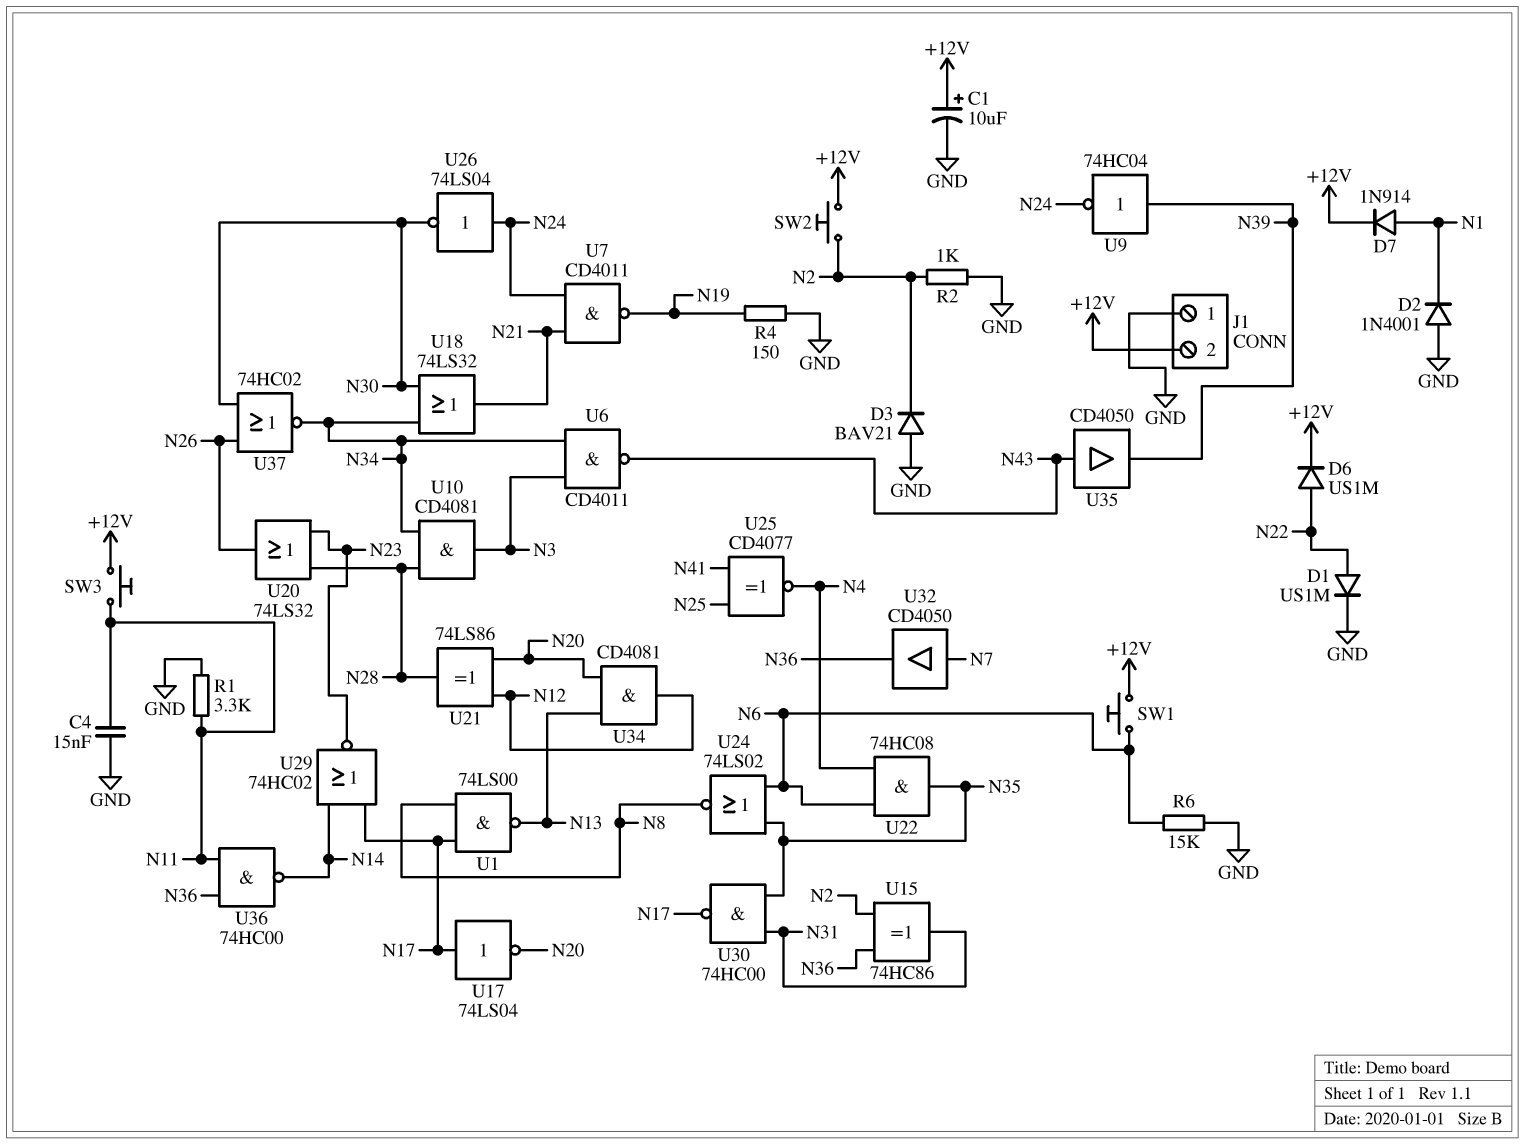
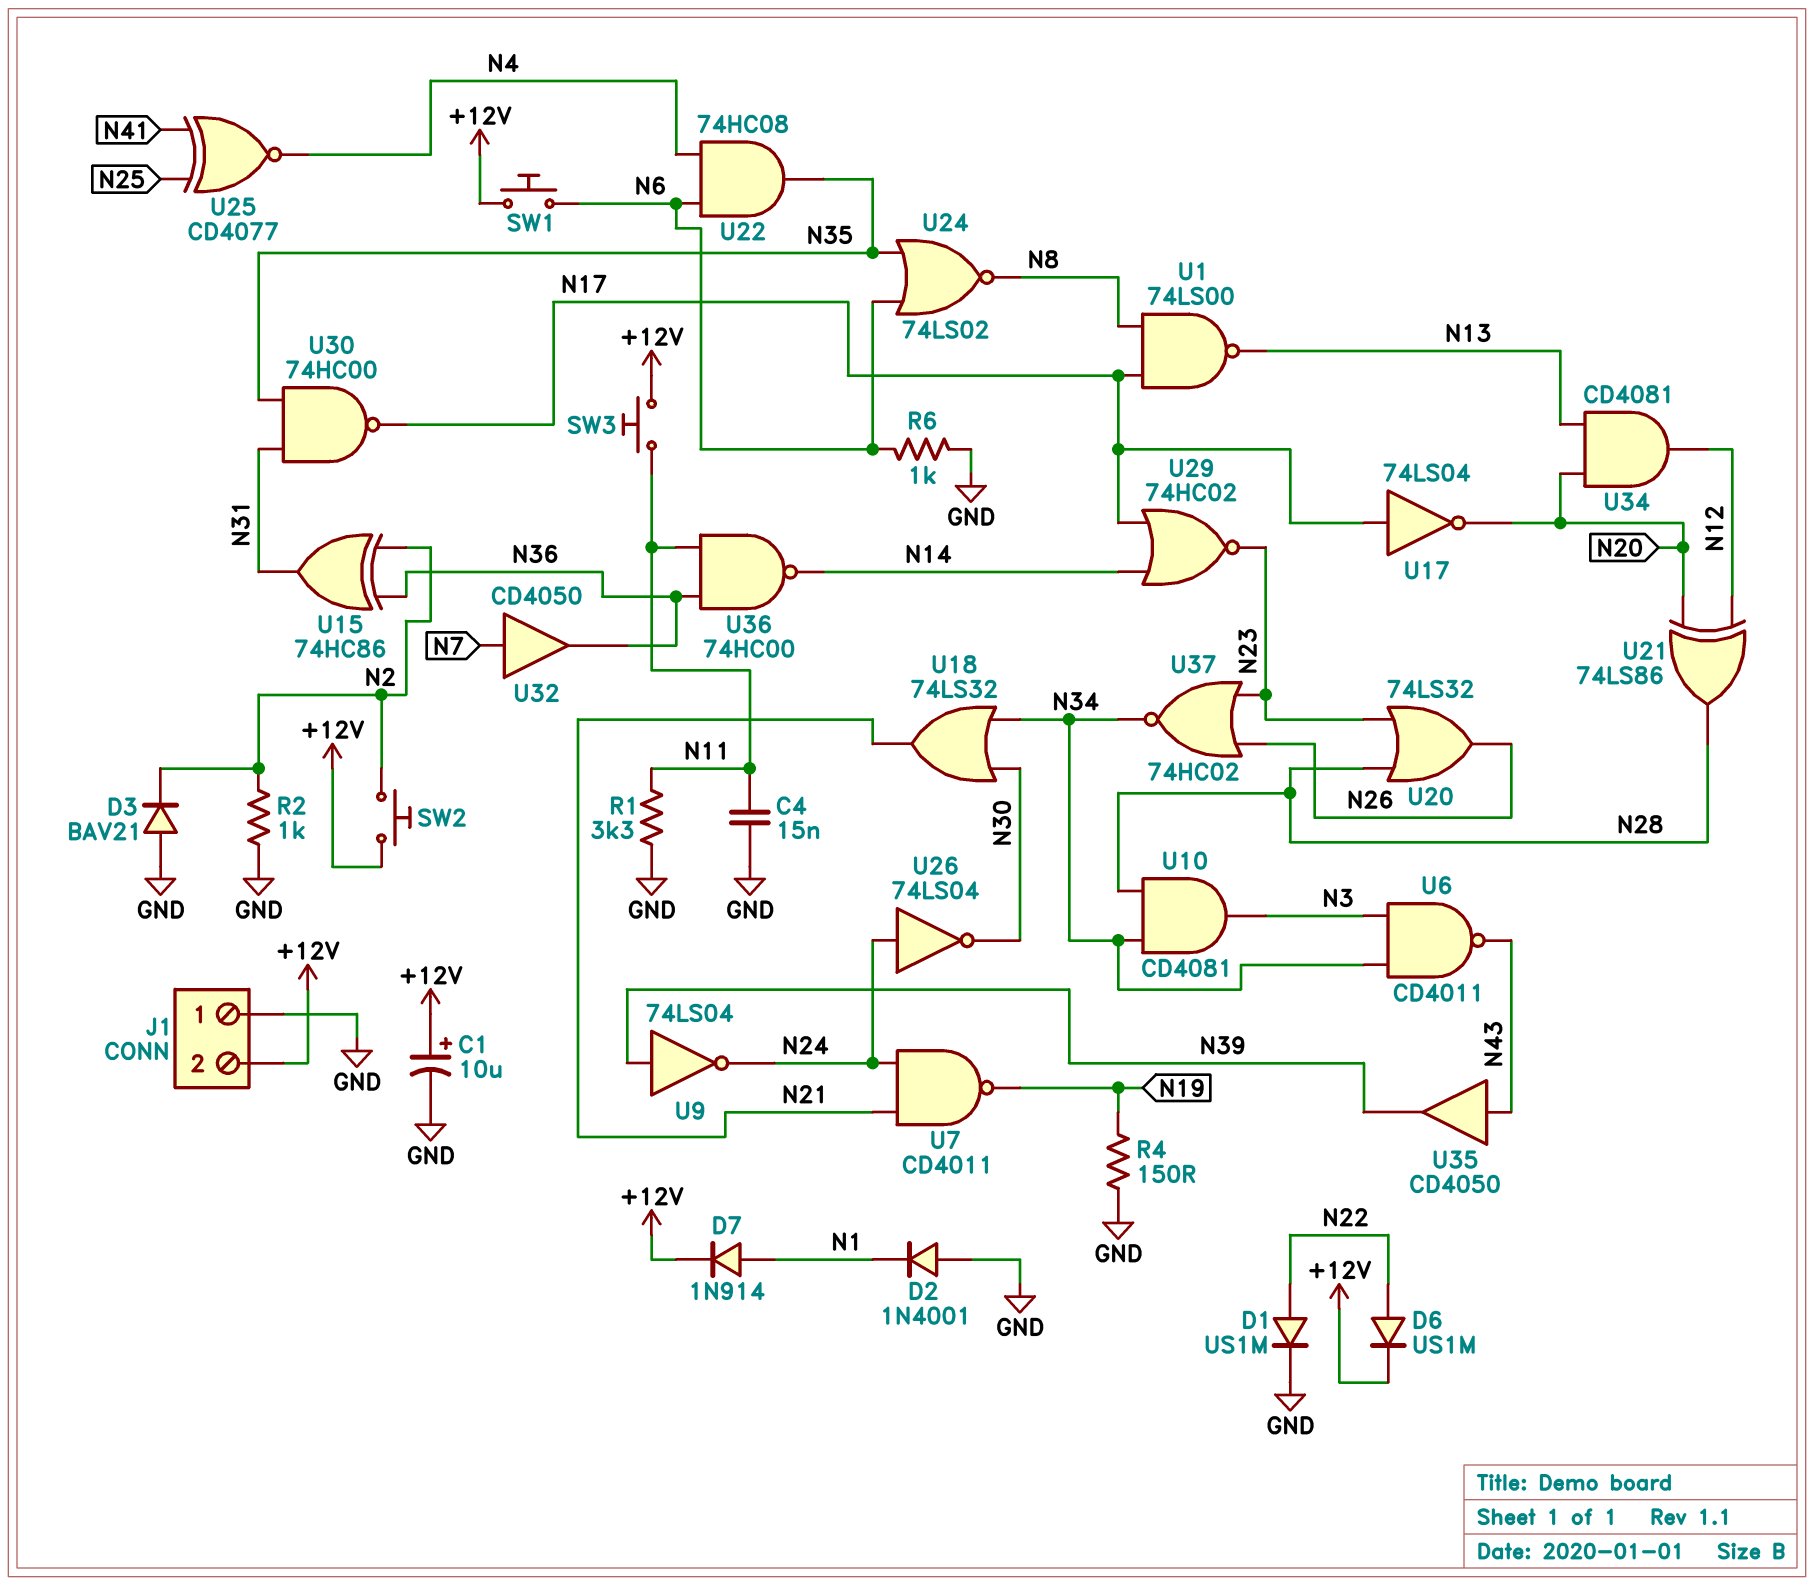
R6: 15k (GND, N6) -> 1k (GND, N6)
U9: NOT 74HC04 (in N39, out N24) -> NOT 74LS04 (in N39, out N24)
U37: NOR 74HC02 (in N26, in N30, out N34) -> NOR 74HC02 (in N23, in N26, out N34)

